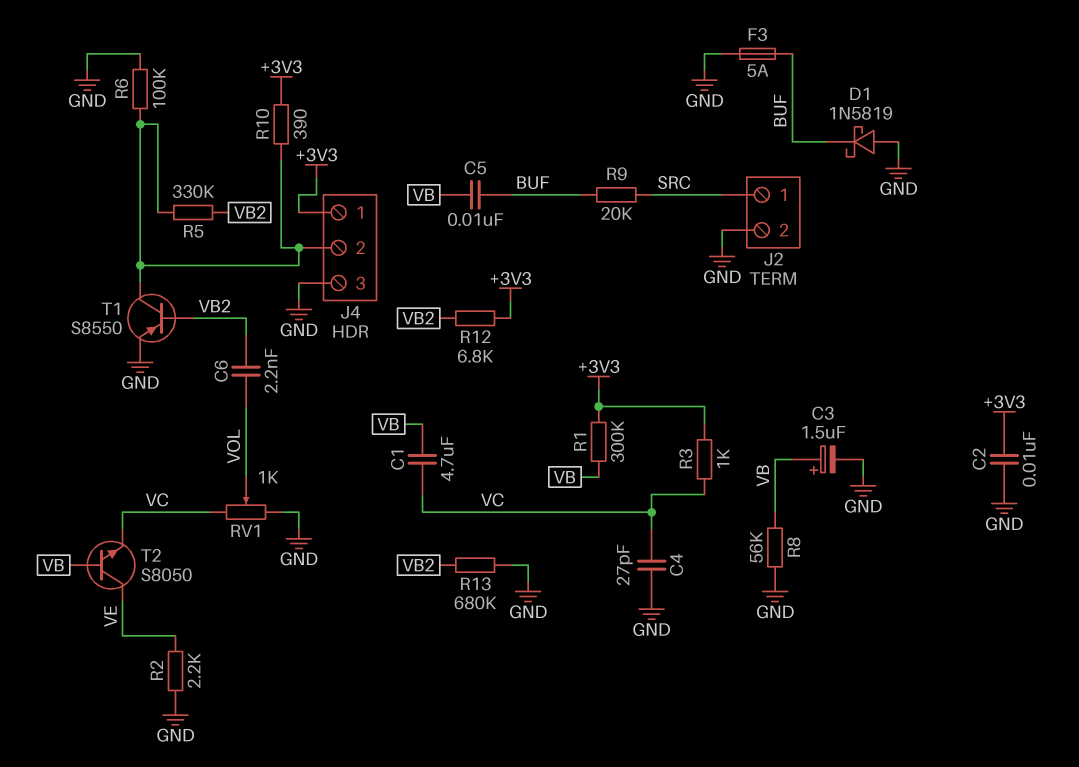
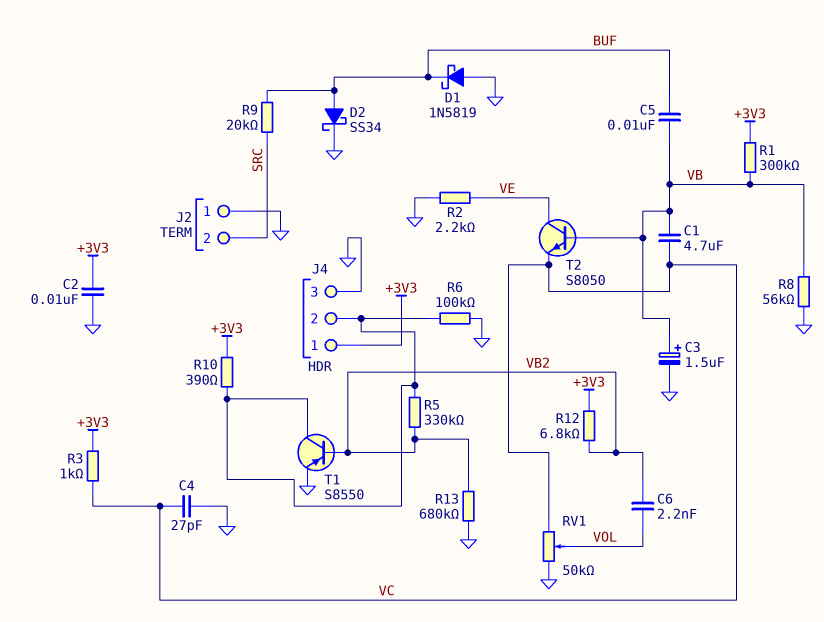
D2: none -> schottky SS34 (A BUF, K GND)
F3: 5A (BUF, GND) -> none
J2 pin 1: SRC -> GND
J2 pin 2: GND -> SRC
RV1: 1k (GND, VC, wiper VOL) -> 50k (GND, VC, wiper VOL)

